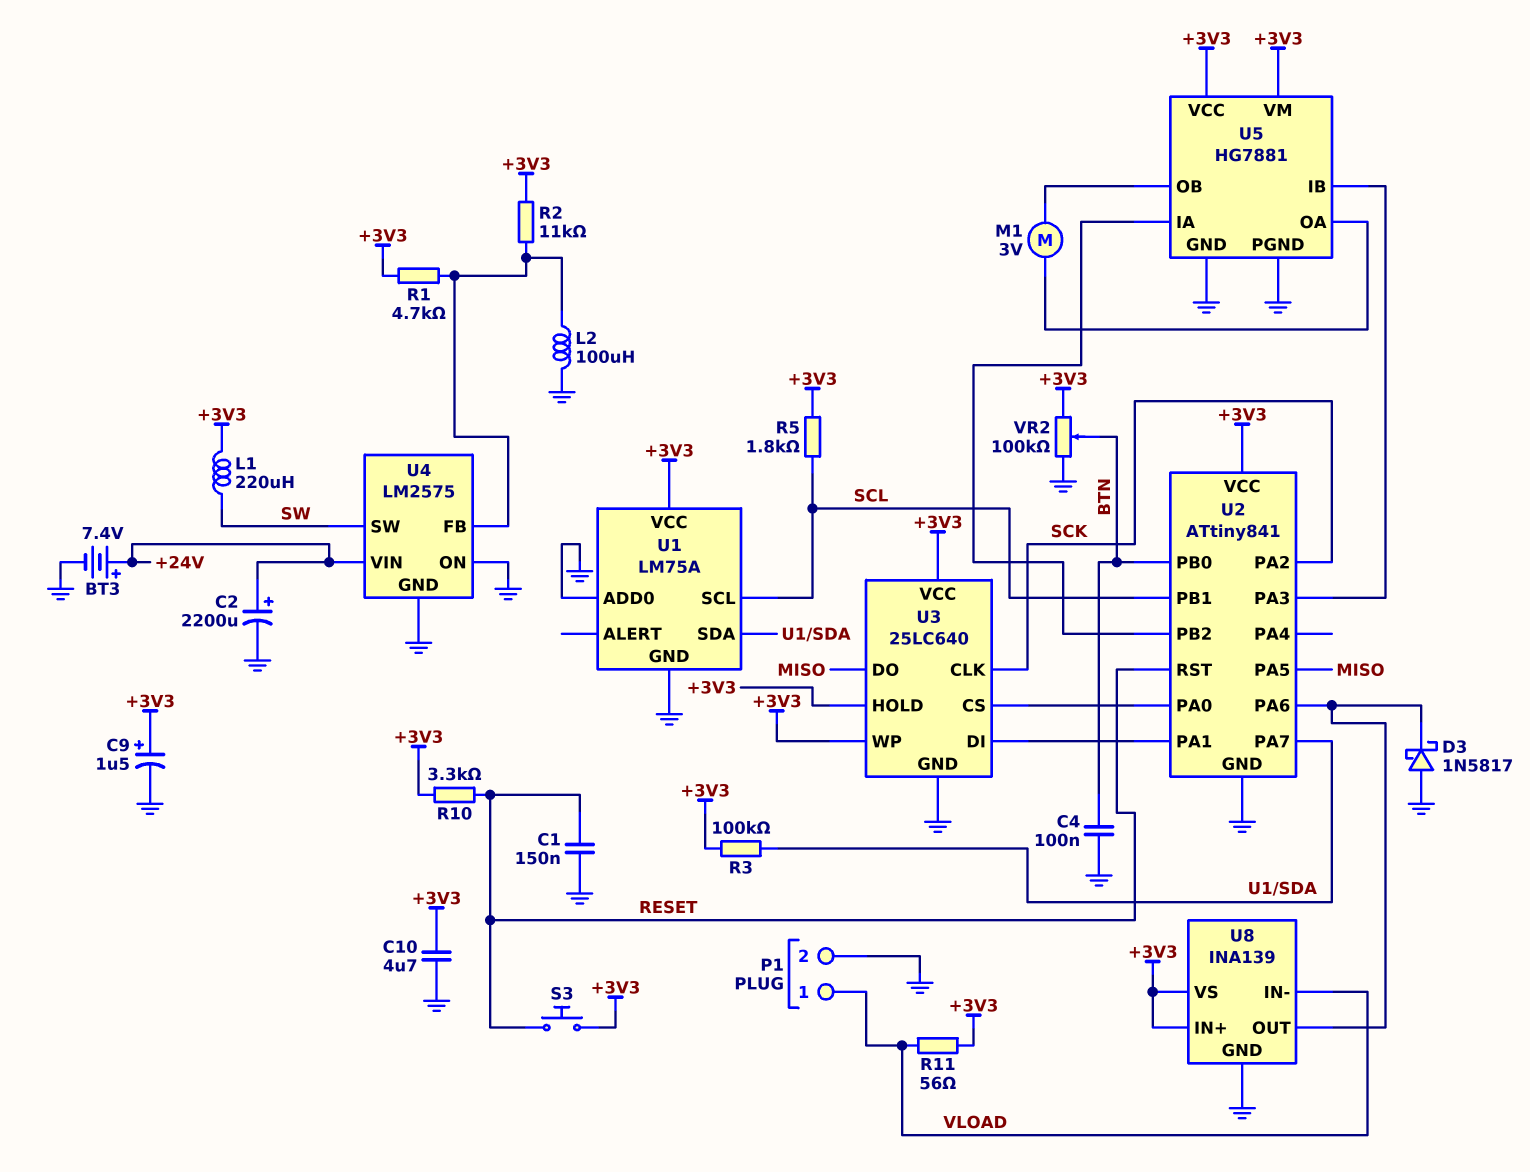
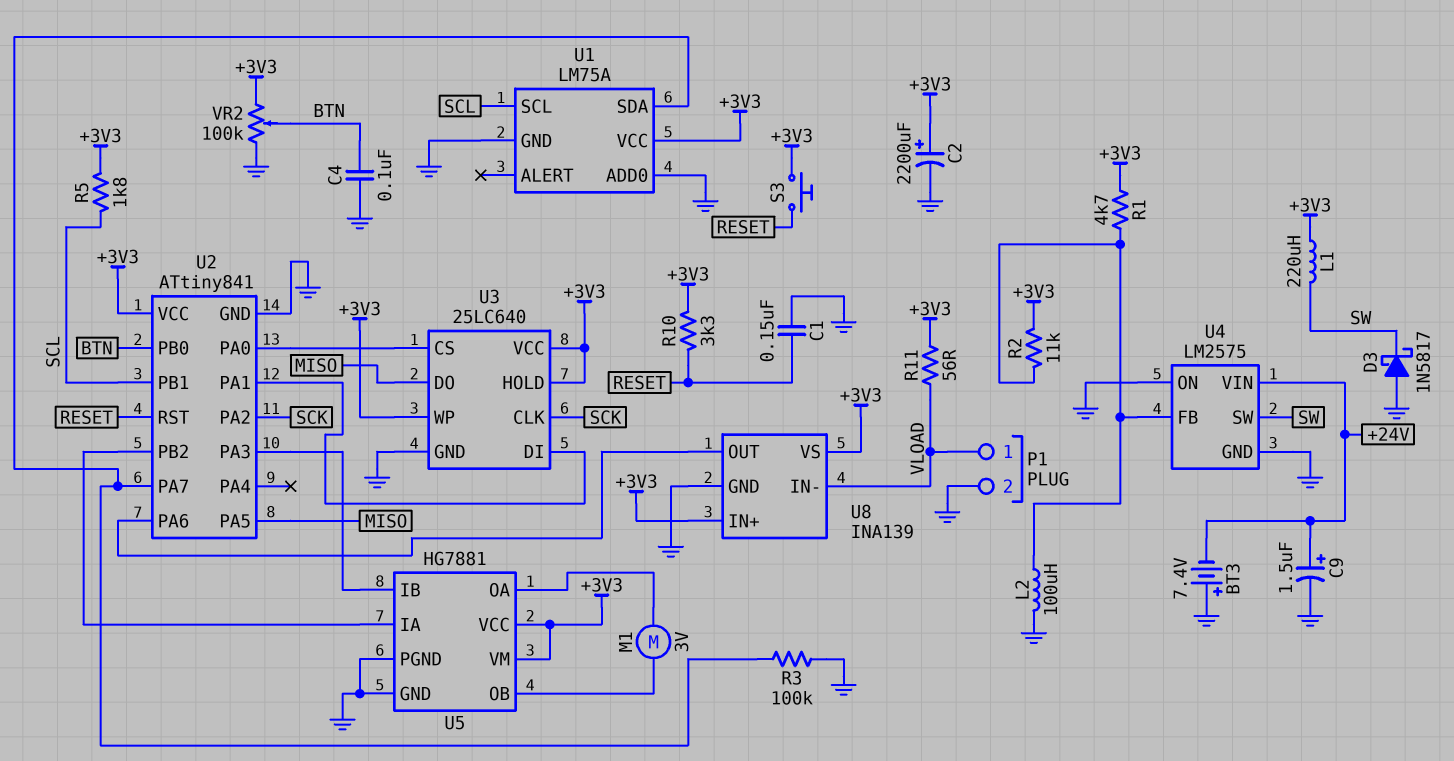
BT3: 7.4V (plus +24V, minus GND) -> 7.4V (plus GND, minus +24V)
C2: 2200uF (plus +24V, minus GND) -> 2200uF (plus +3V3, minus GND)
C9: 1.5uF (plus +3V3, minus GND) -> 1.5uF (plus +24V, minus GND)
C10: 4.7uF (+3V3, GND) -> none
D3: schottky 1N5817 (A GND, K U2/PA6) -> schottky 1N5817 (A GND, K SW)
R3: 100k (+3V3, U1/SDA) -> 100k (GND, U1/SDA)

